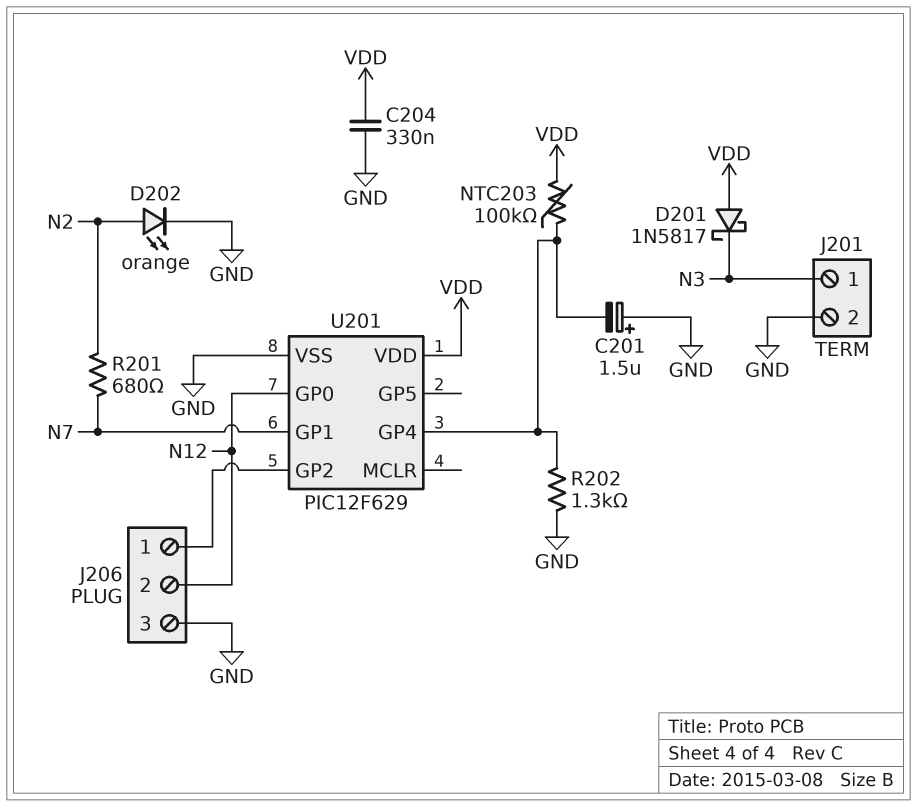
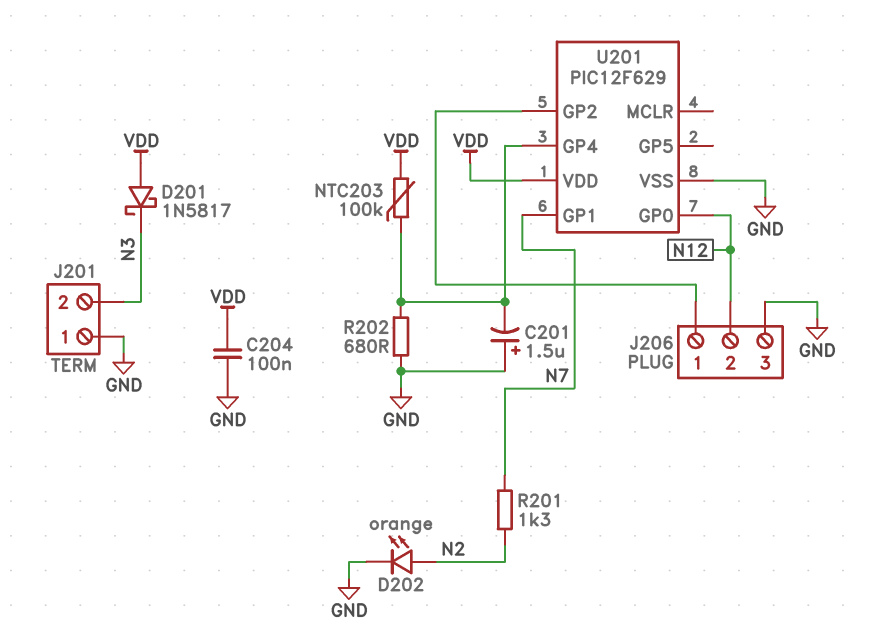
C204: 330nF (GND, VDD) -> 100nF (GND, VDD)
J201 pin 1: N3 -> GND
J201 pin 2: GND -> N3
R201: 680 (N2, N7) -> 1.3k (N2, N7)
R202: 1.3k (GND, U201/GP4) -> 680 (GND, U201/GP4)

